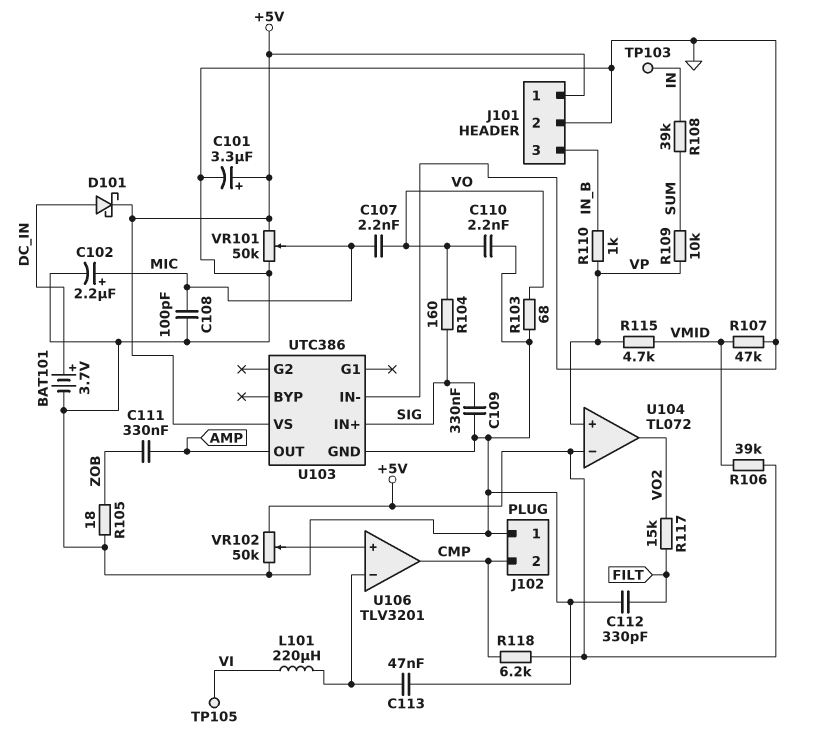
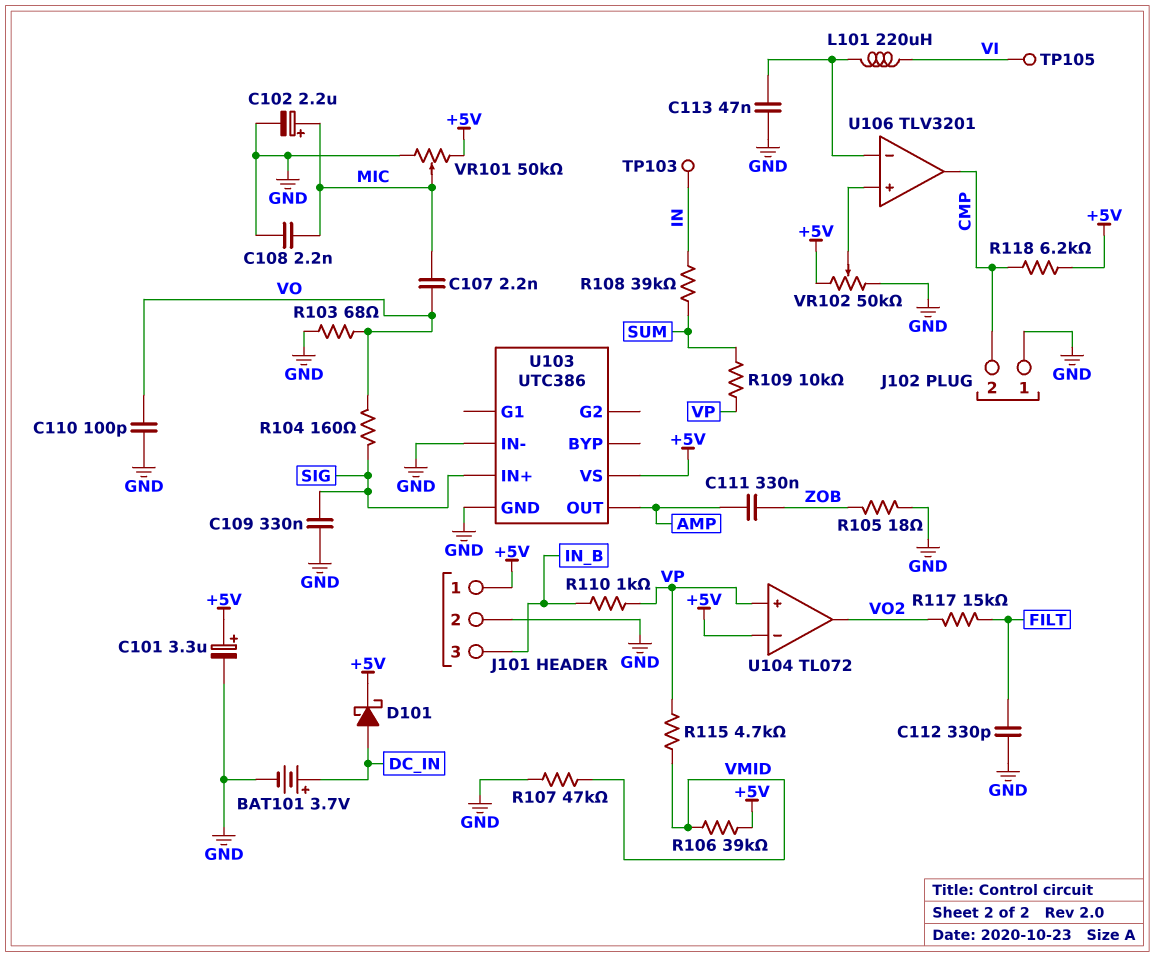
C108: 100pF (GND, MIC) -> 2.2nF (GND, MIC)
C110: 2.2nF (GND, VO) -> 100pF (GND, VO)

